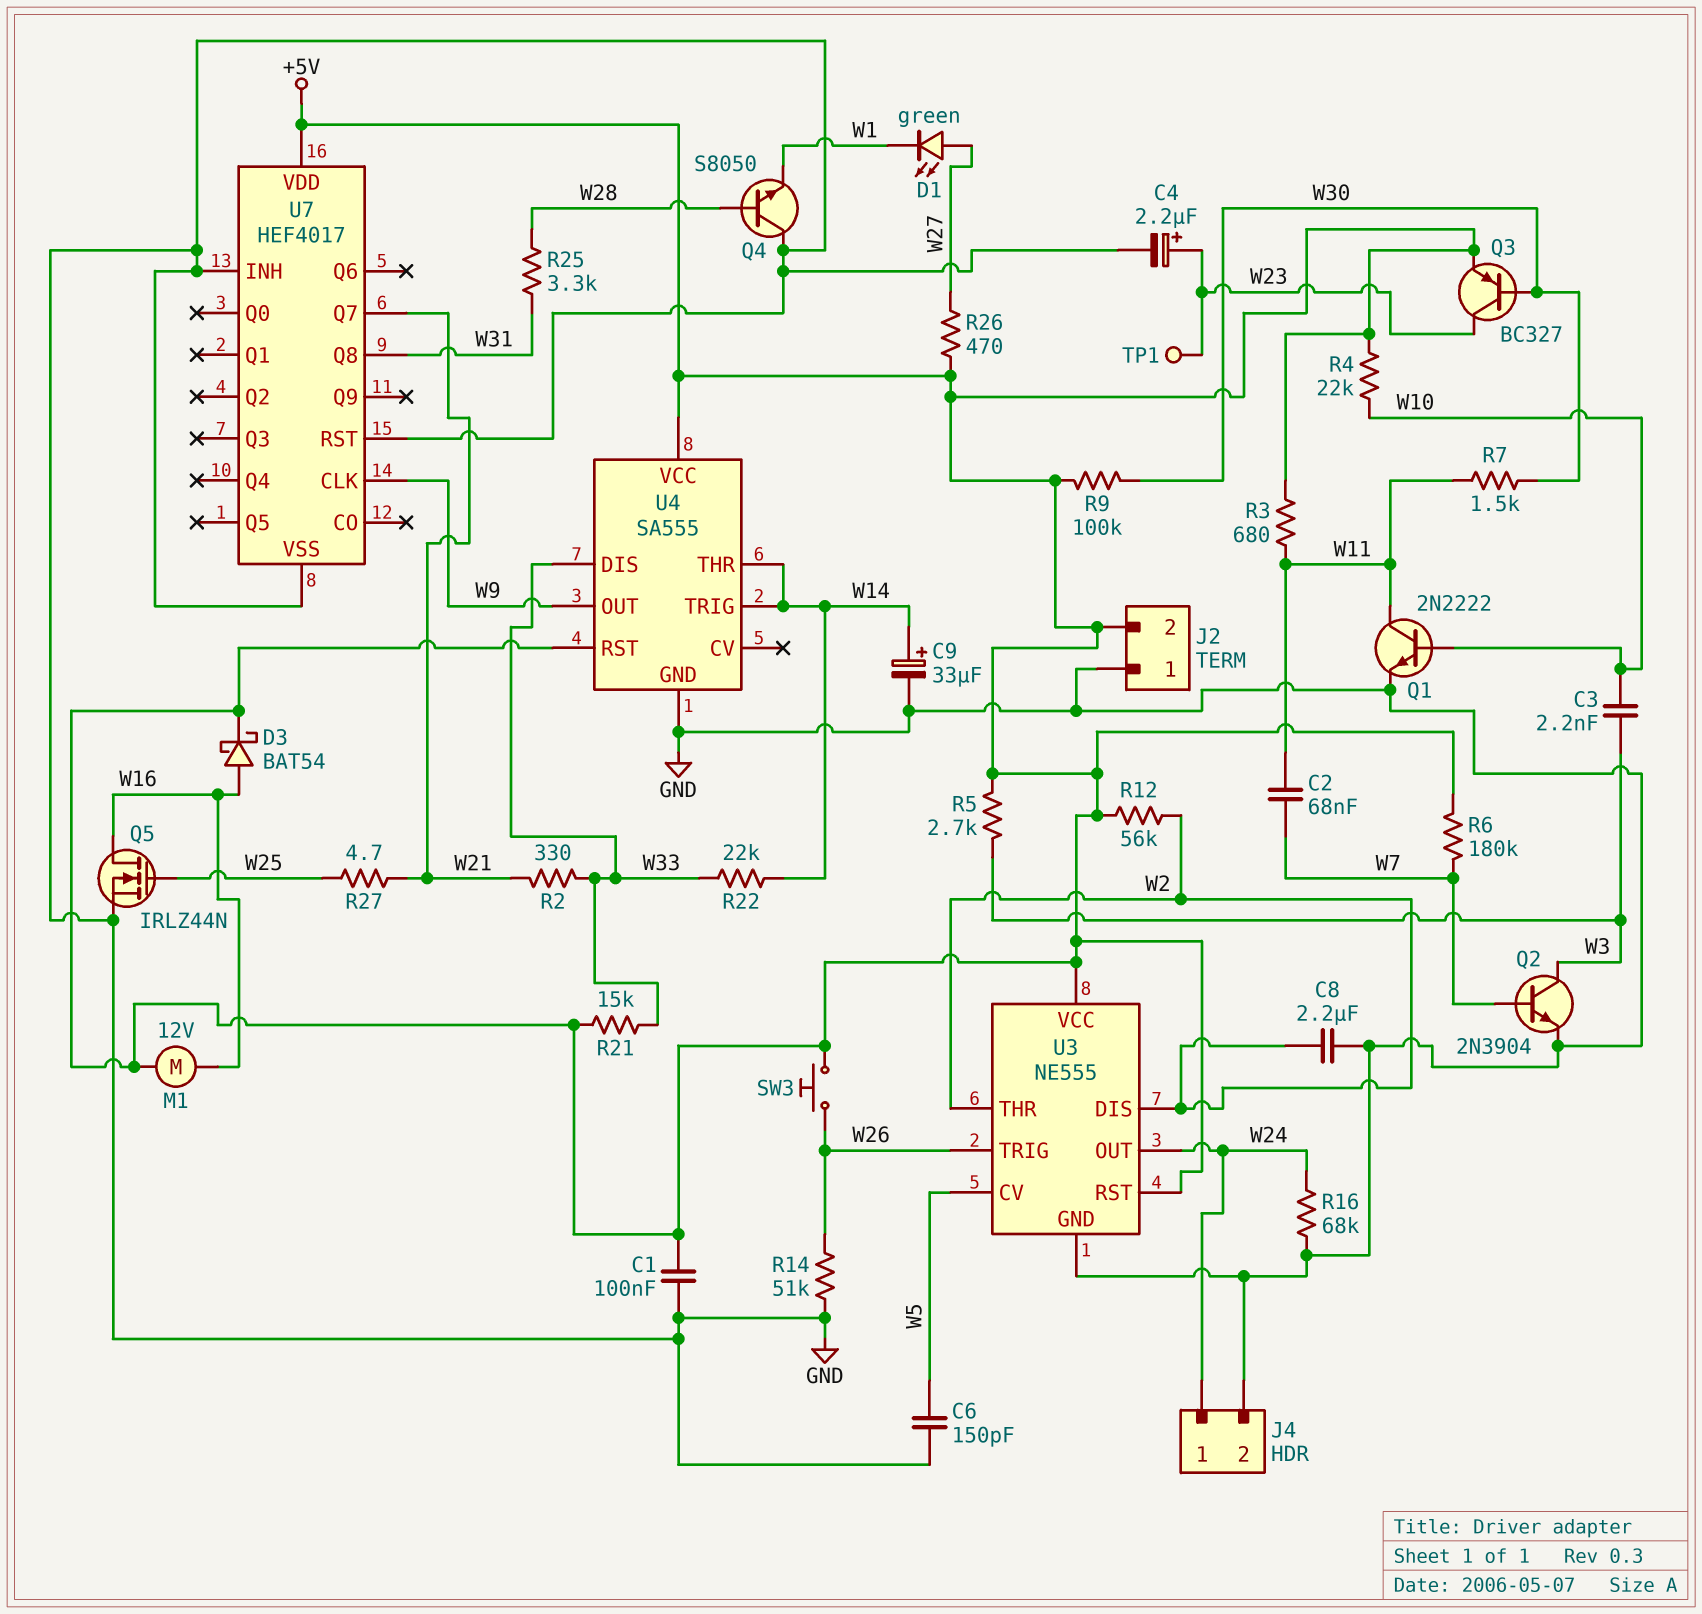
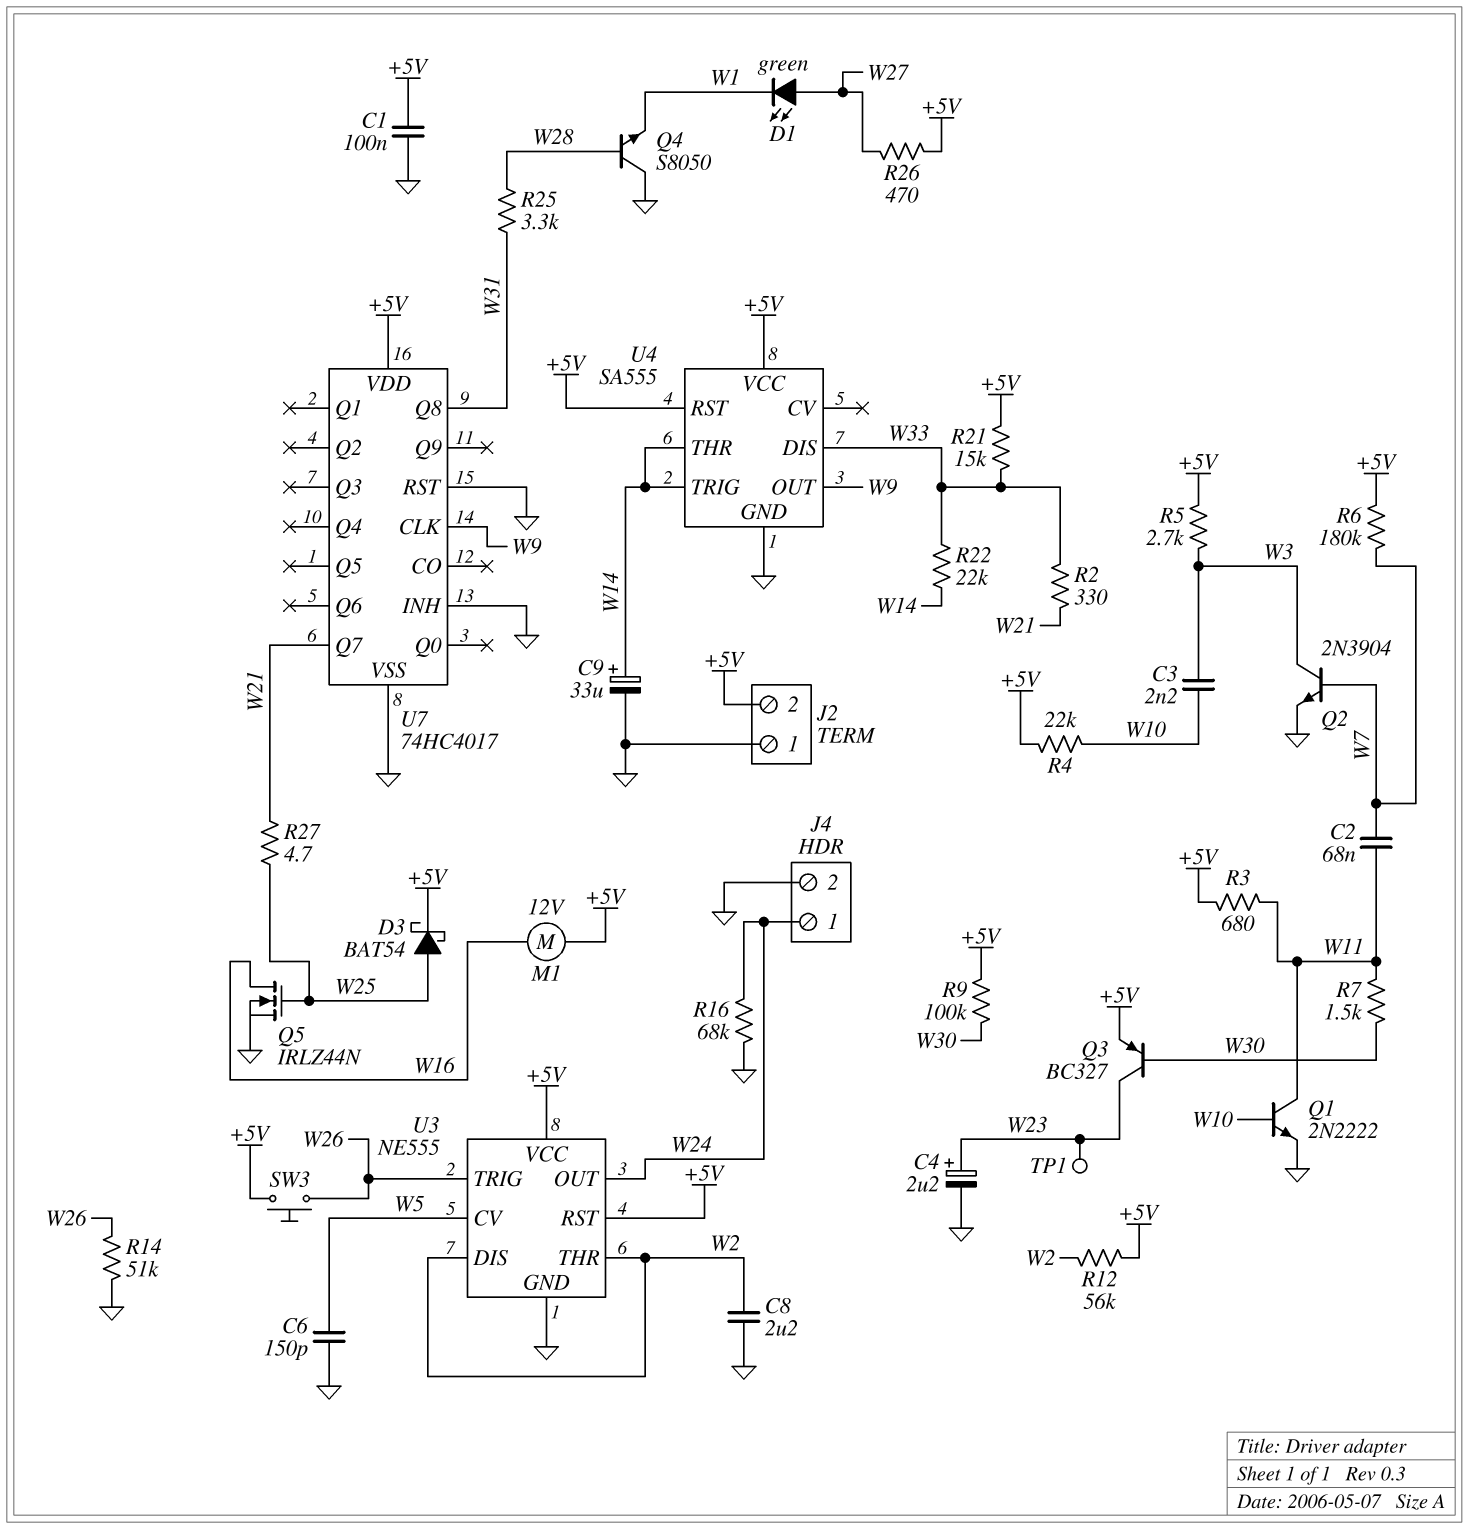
D3: schottky BAT54 (A W16, K +5V) -> schottky BAT54 (A W25, K +5V)
U7: HEF4017 -> 74HC4017

